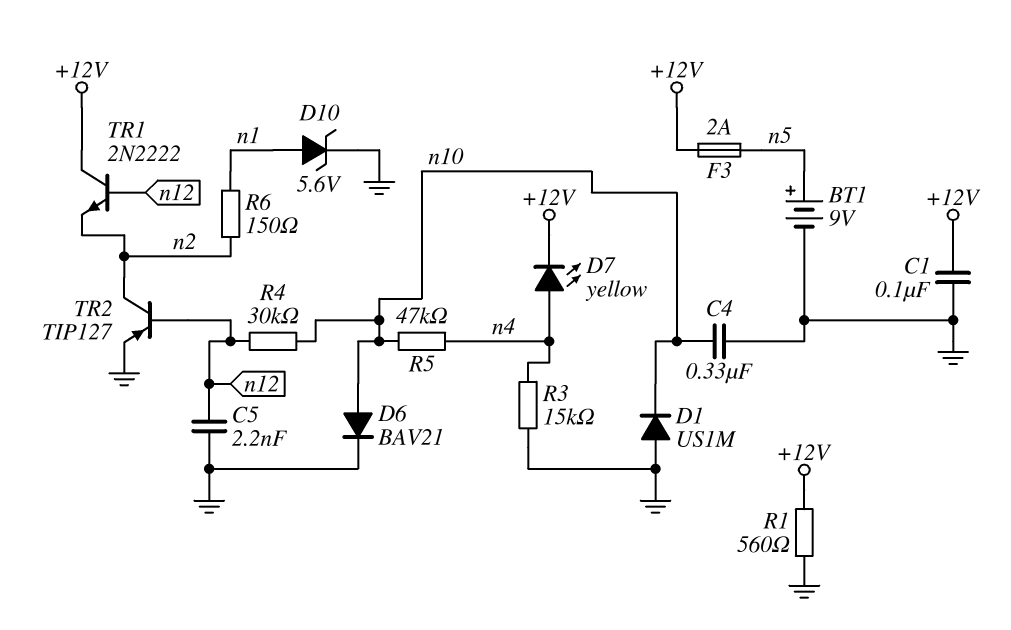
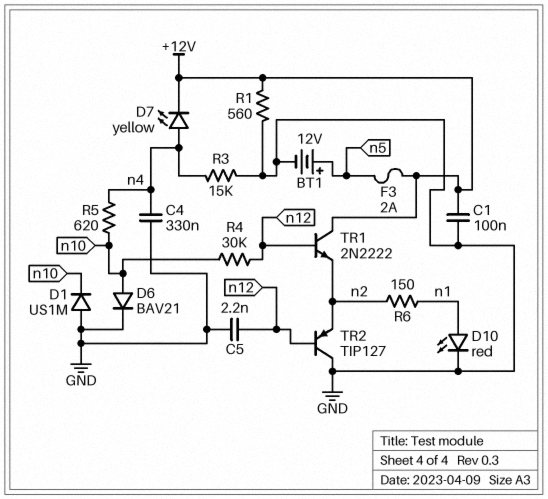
BT1: 9V (plus n5, minus GND) -> 12V (plus n5, minus GND)
C4: 330nF (GND, n10) -> 330nF (GND, n4)
D10: zener 5.6V (A n1, K GND) -> LED red (A n1, K GND)
R5: 47k (n4, n10) -> 620 (n4, n10)
TR2: PNP TIP127 (B n12, C n2, E GND) -> PNP TIP127 (B n12, C GND, E n2)

